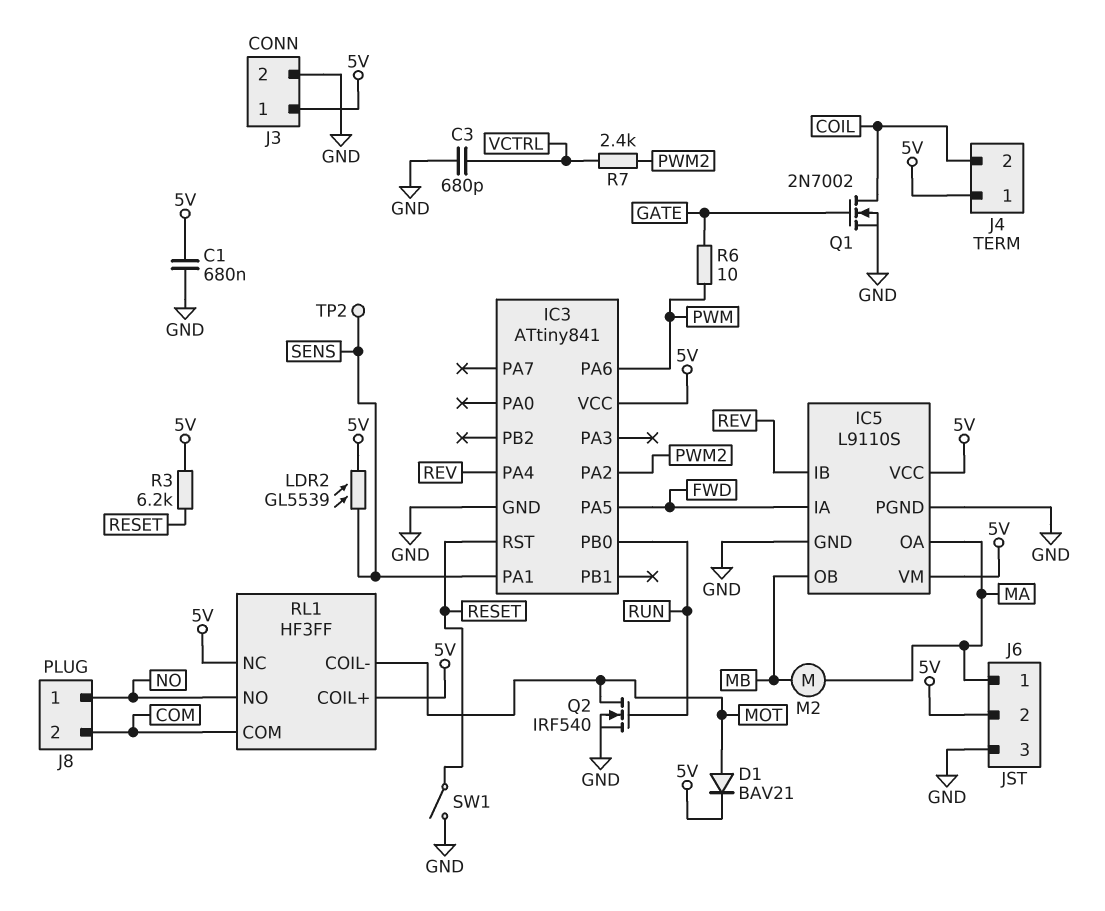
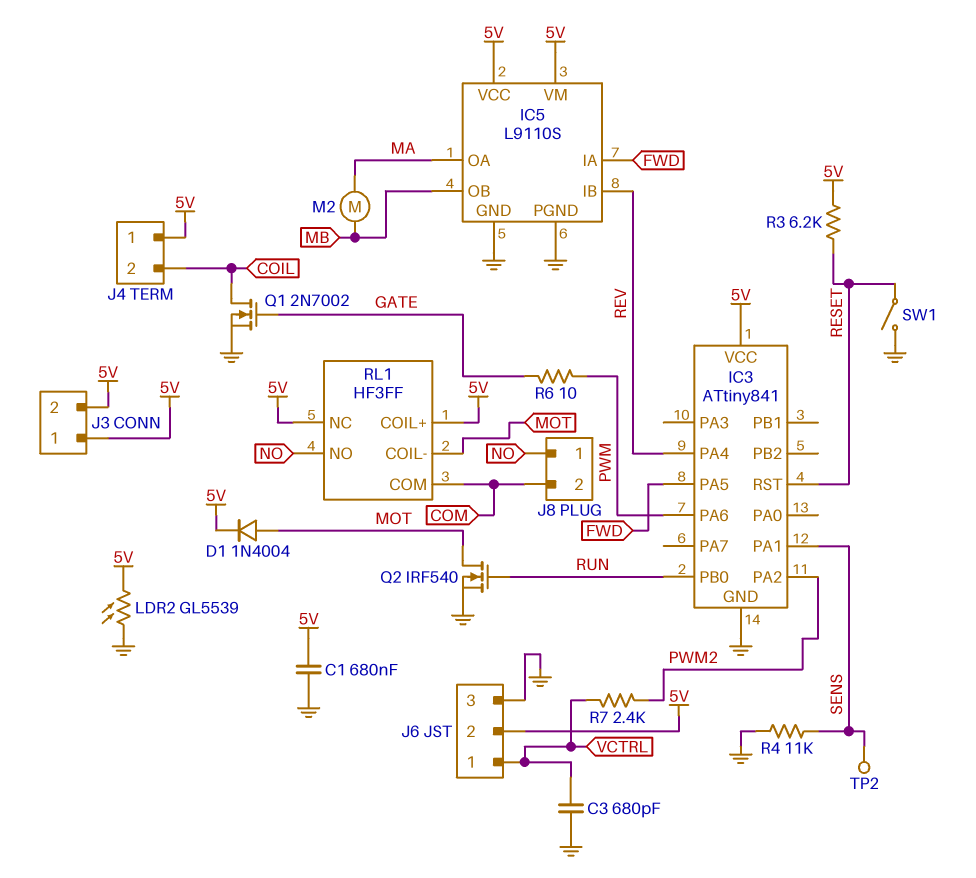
D1: diode BAV21 (A MOT, K 5V) -> diode 1N4004 (A MOT, K 5V)
J3 pin 2: GND -> 5V
J6 pin 1: MA -> VCTRL
LDR2: GL5539 (5V, SENS) -> GL5539 (5V, GND)
R4: none -> 11k (GND, SENS)

